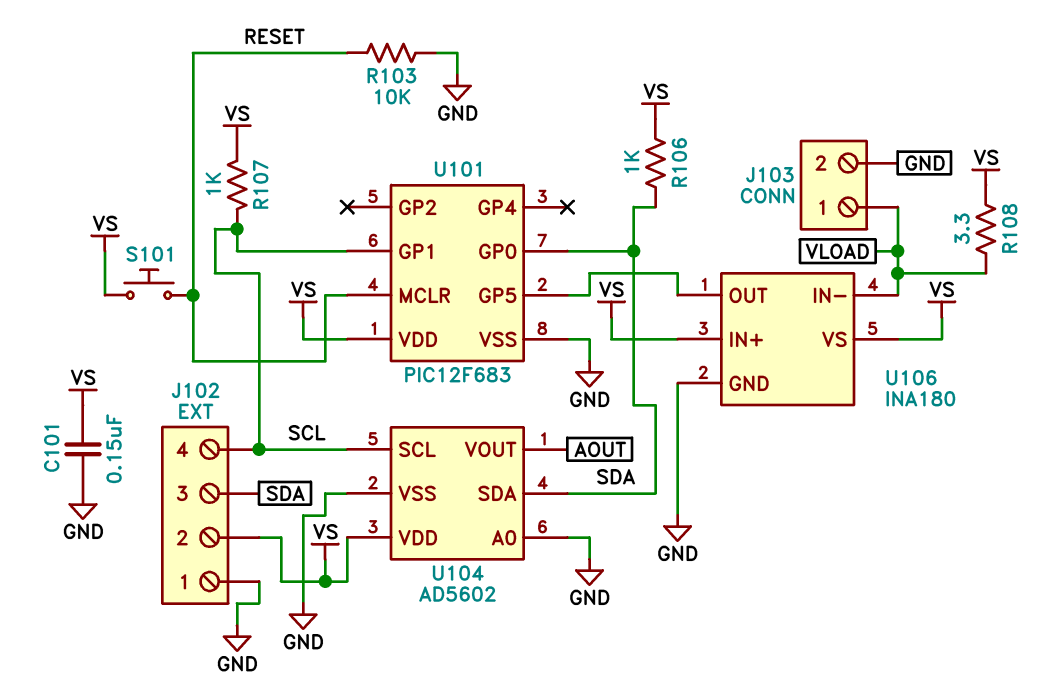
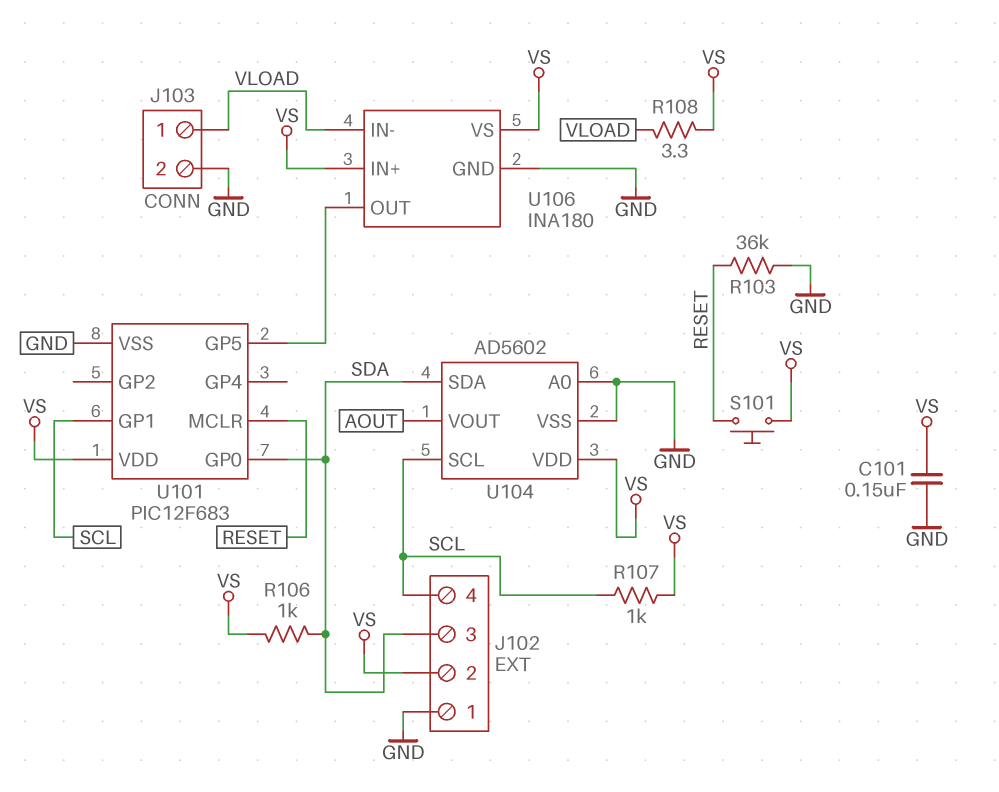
R103: 10k (GND, RESET) -> 36k (GND, RESET)

